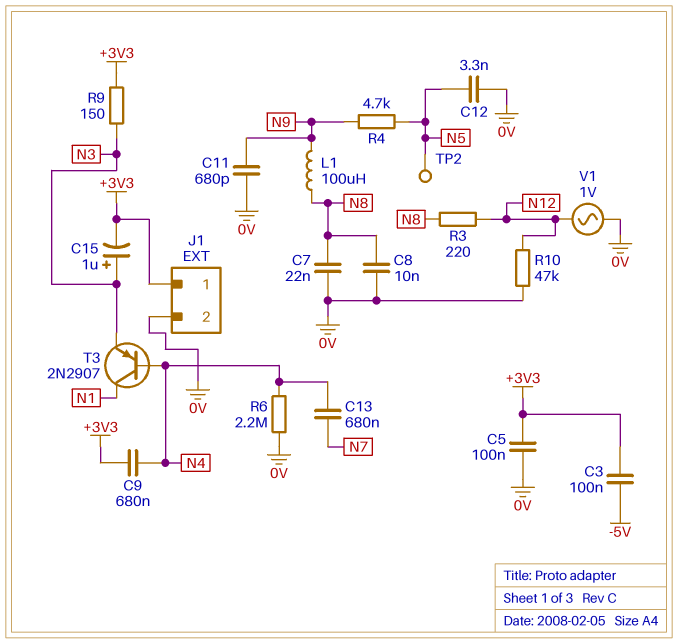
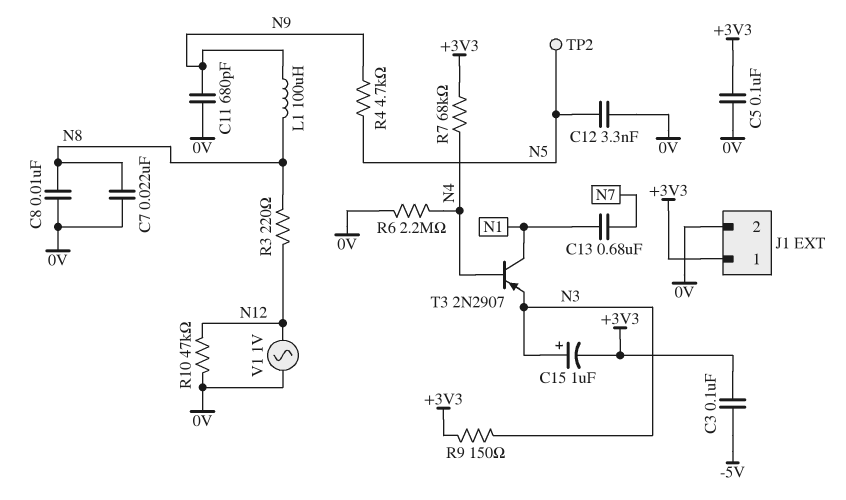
C9: 680nF (+3V3, N4) -> none
C13: 680nF (N4, N7) -> 680nF (N1, N7)
R7: none -> 68k (+3V3, N4)

